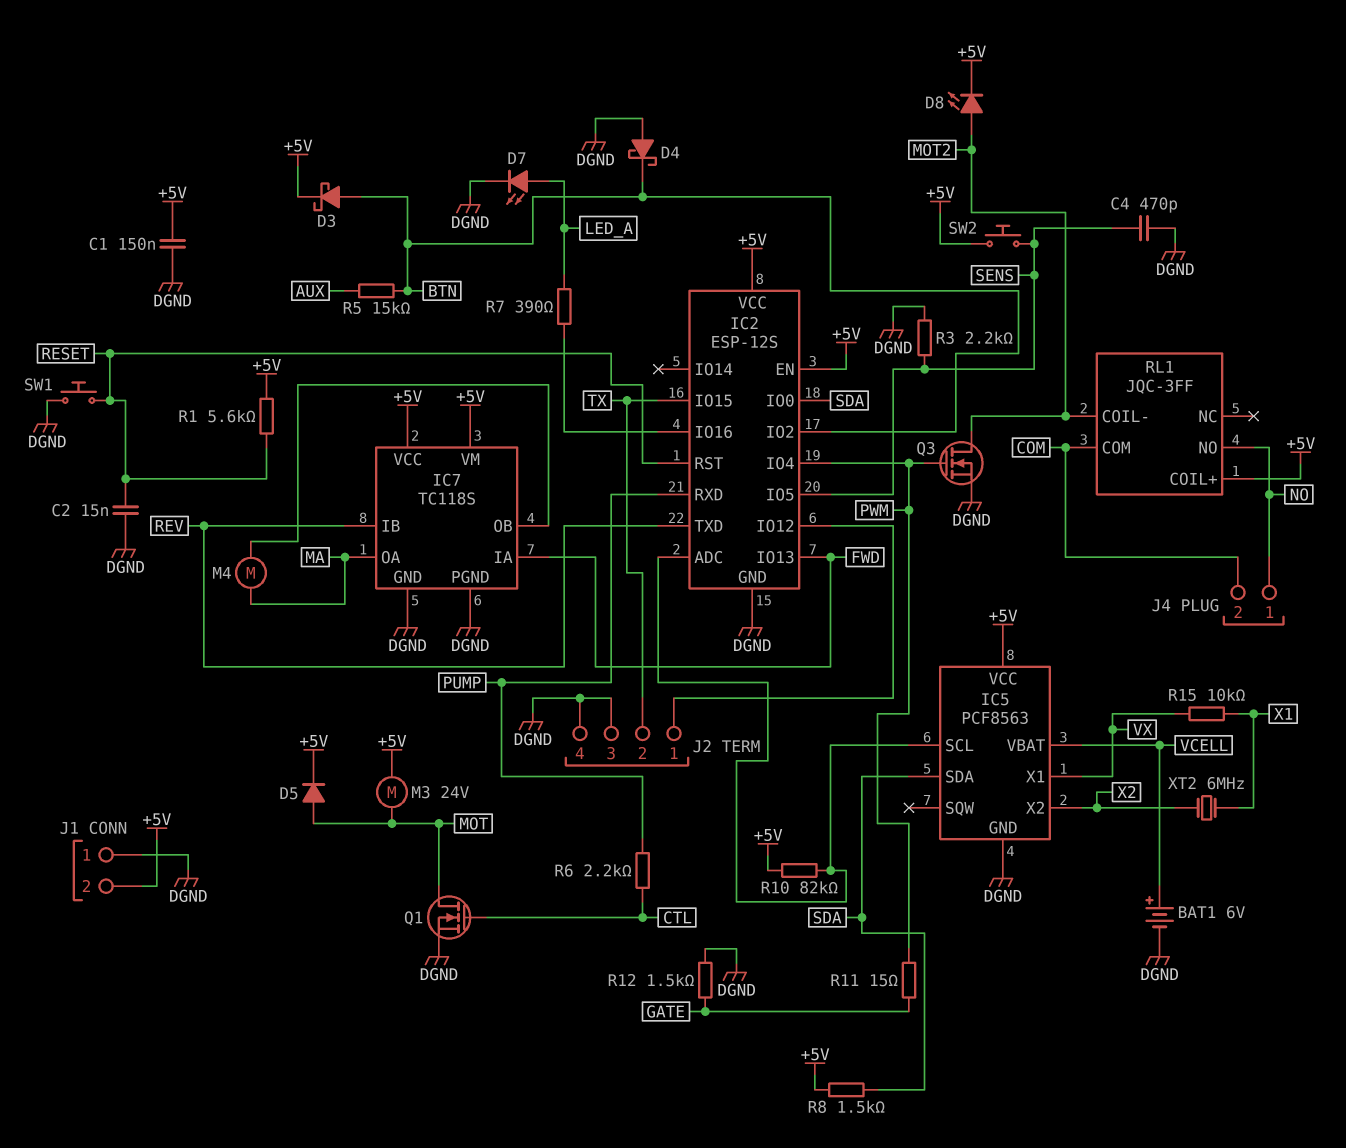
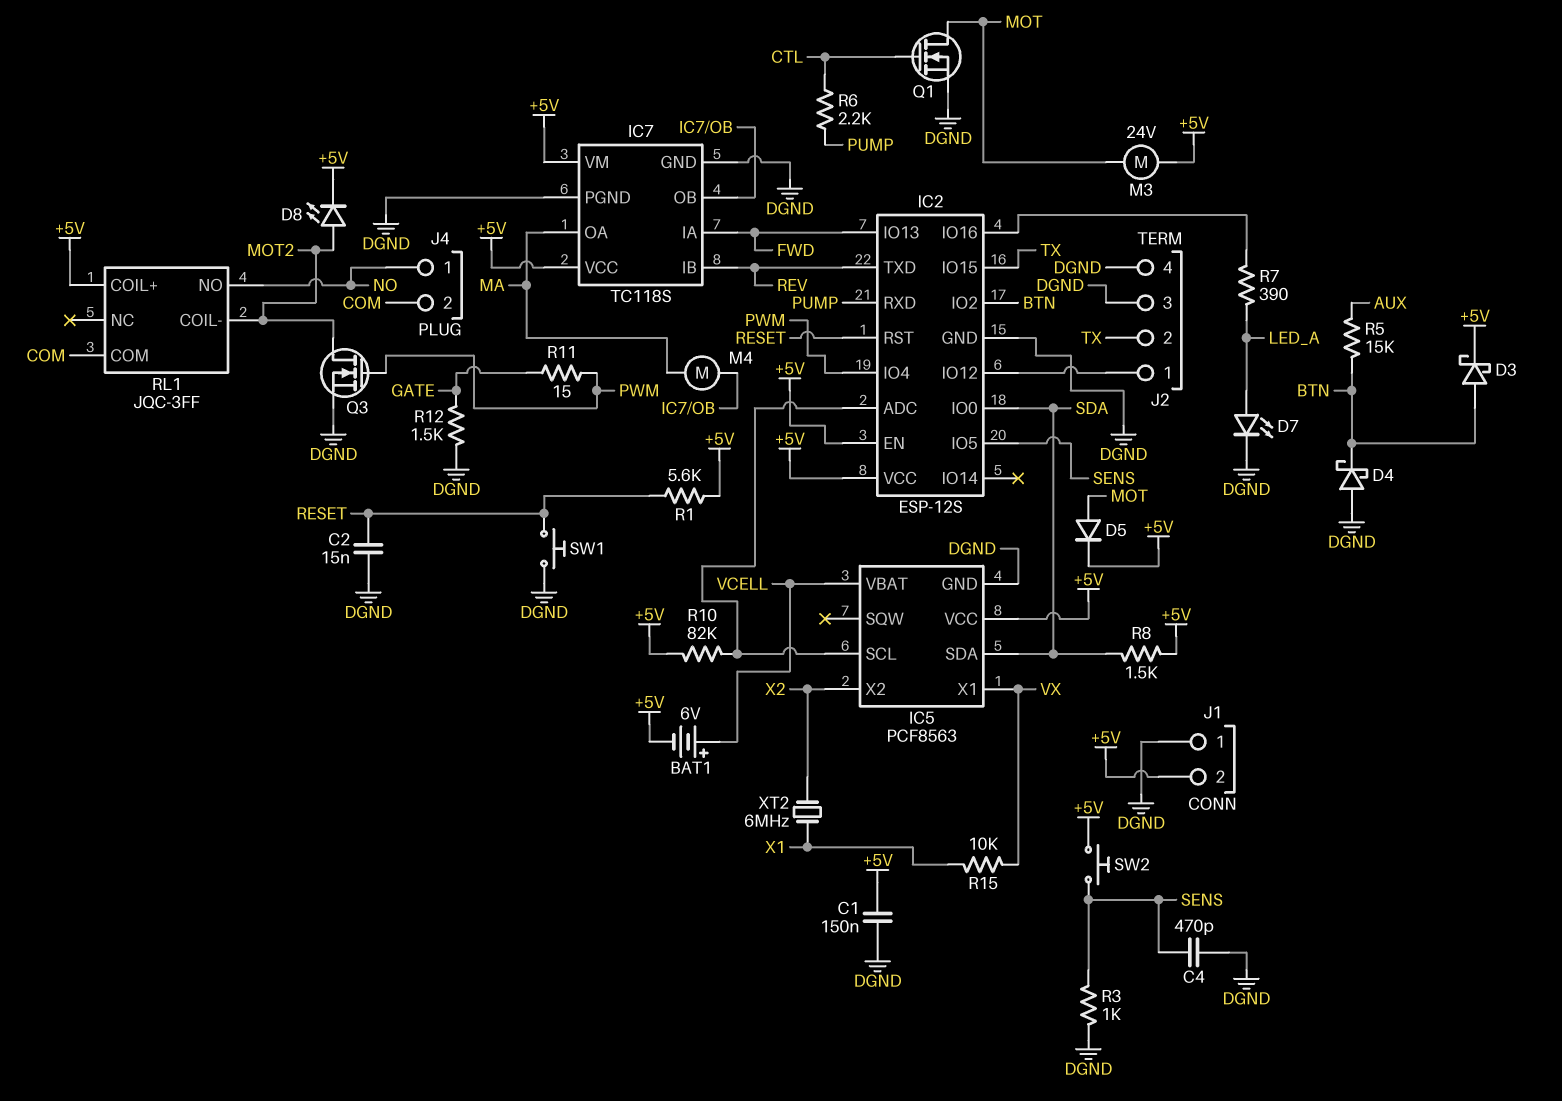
BAT1: 6V (plus VCELL, minus DGND) -> 6V (plus VCELL, minus +5V)
R3: 2.2k (DGND, SENS) -> 1k (DGND, SENS)

